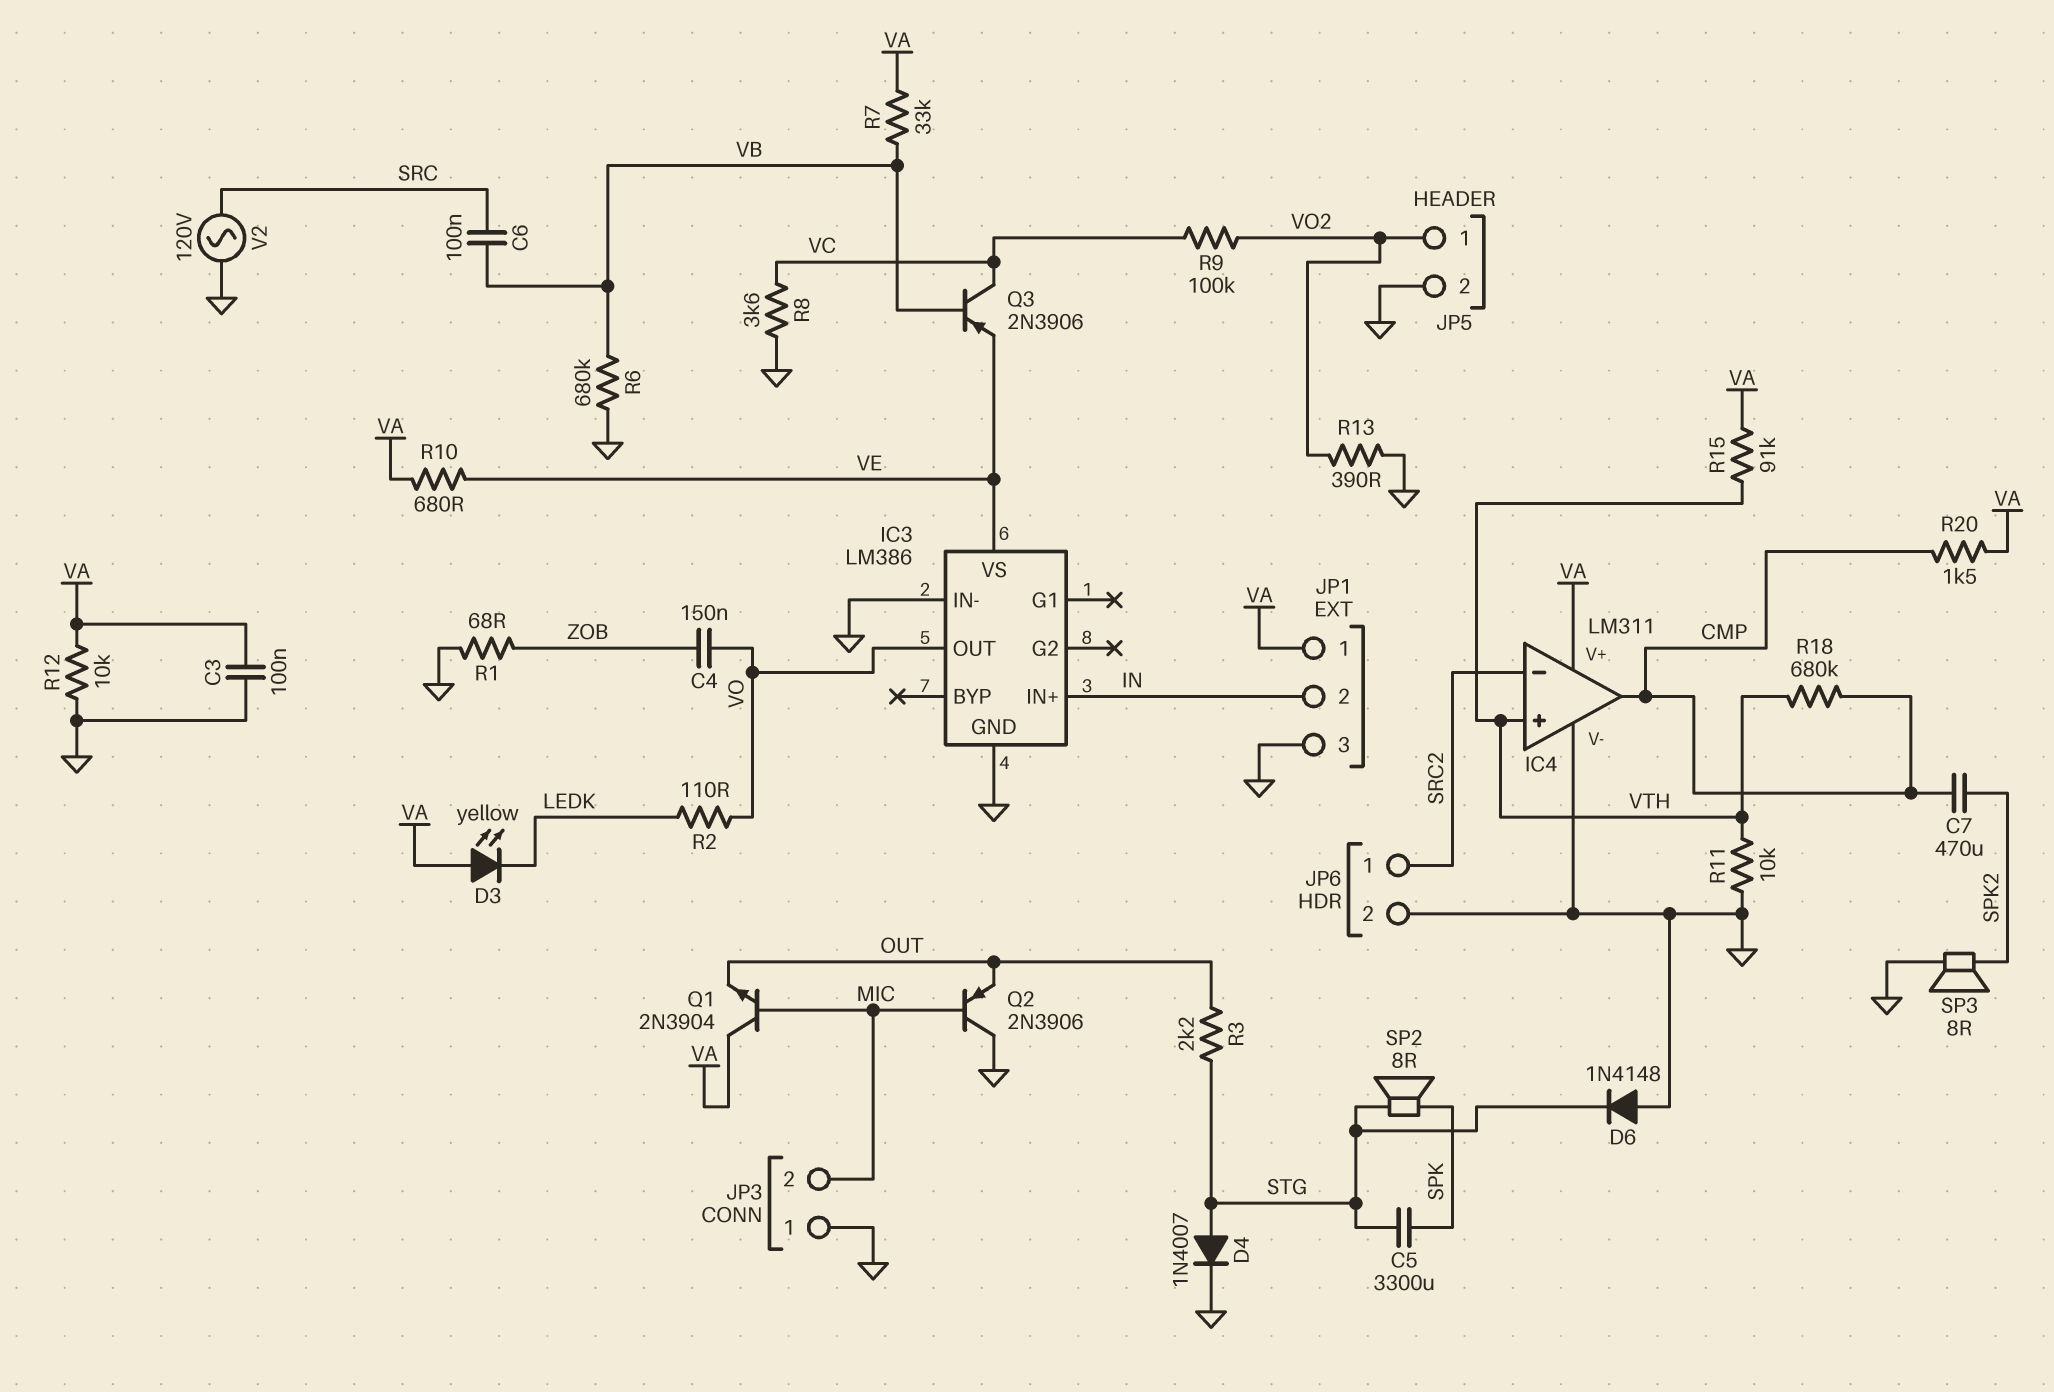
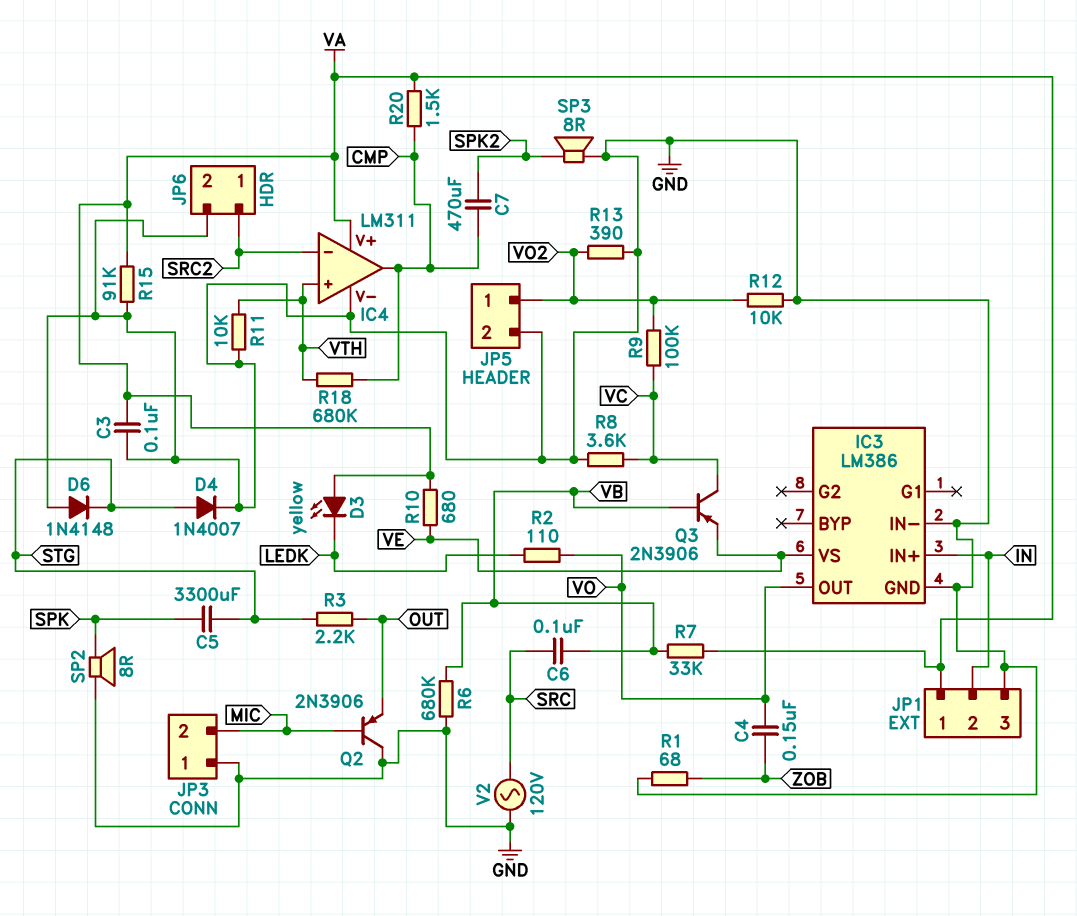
Q1: NPN 2N3904 (B MIC, C VA, E OUT) -> none
R12: 10k (GND, VA) -> 10k (GND, VO2)
R15: 91k (VA, VTH) -> 91k (GND, VA)
SP2: speaker 8R (SPK, STG) -> speaker 8R (GND, SPK)

